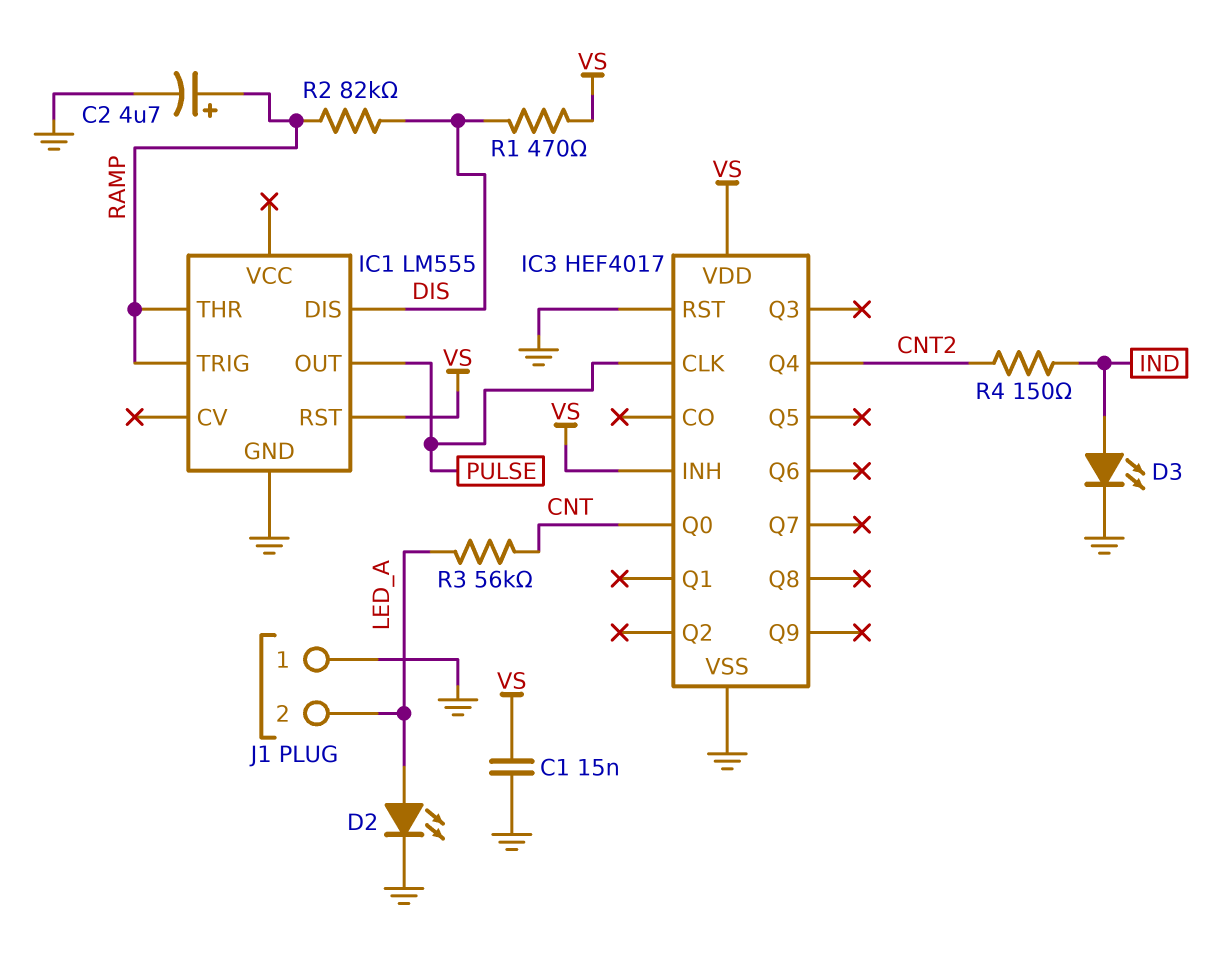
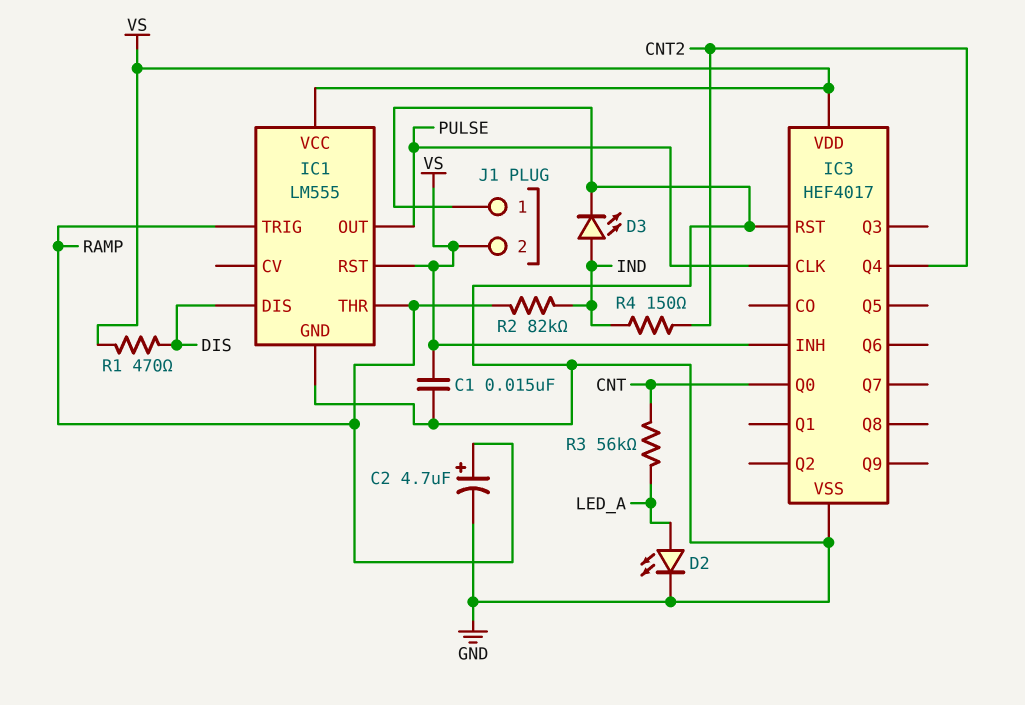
IC1 pin VCC: none -> VS
J1 pin 2: LED_A -> VS
R2: 82k (DIS, RAMP) -> 82k (IND, RAMP)

